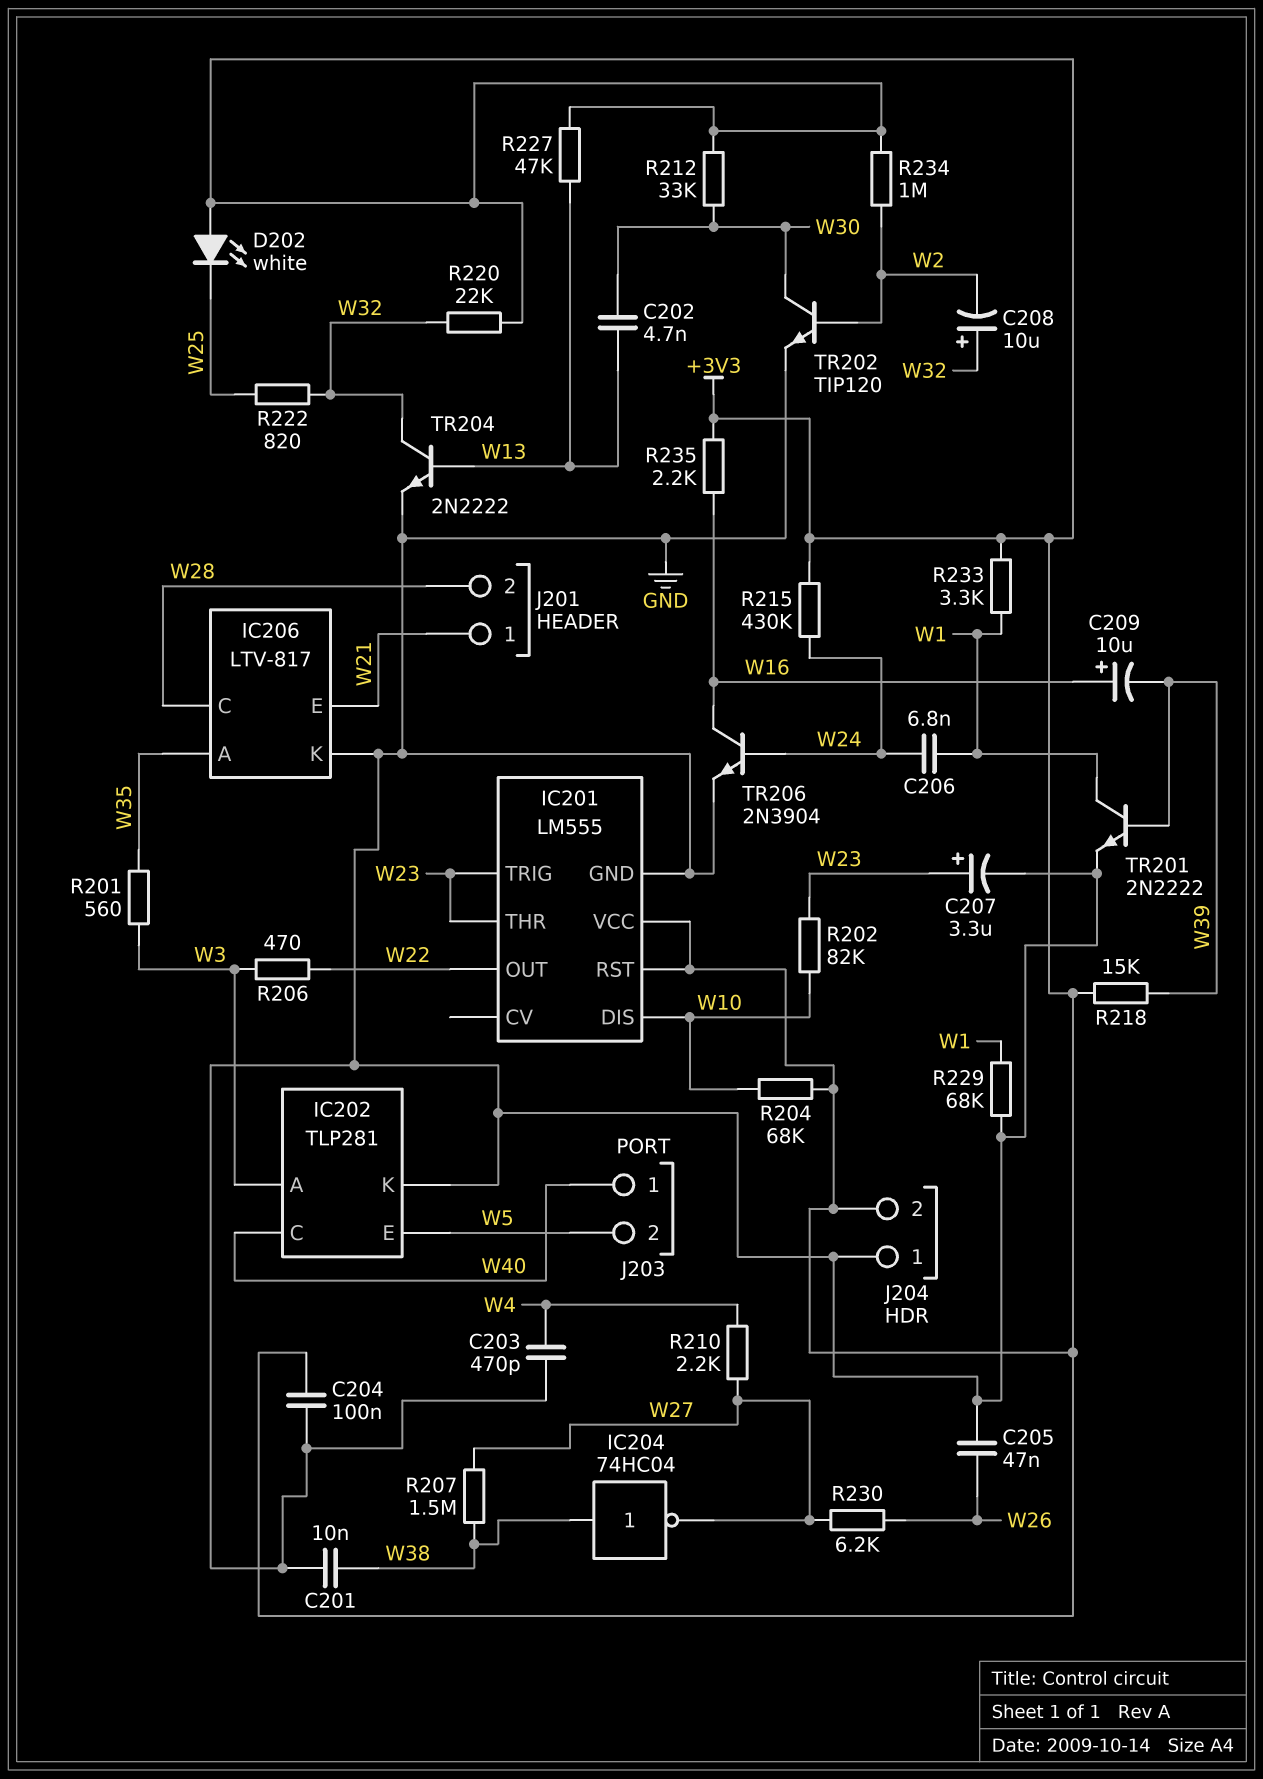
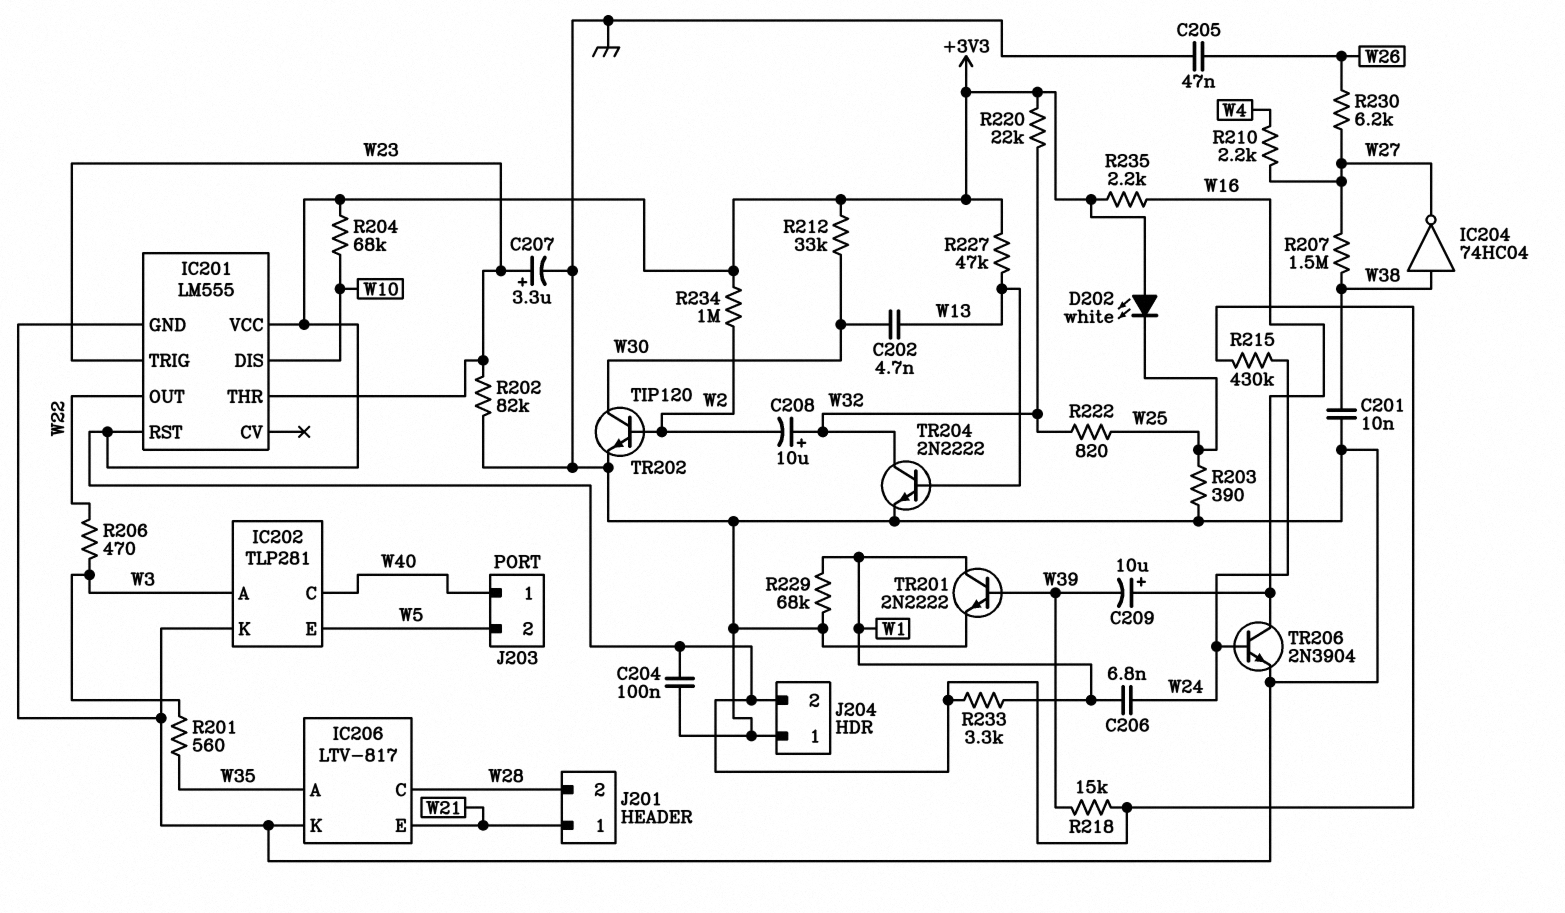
C203: 470pF (GND, W4) -> none
R202: 82k (W10, W23) -> 82k (GND, W23)
R203: none -> 390 (GND, W25)

